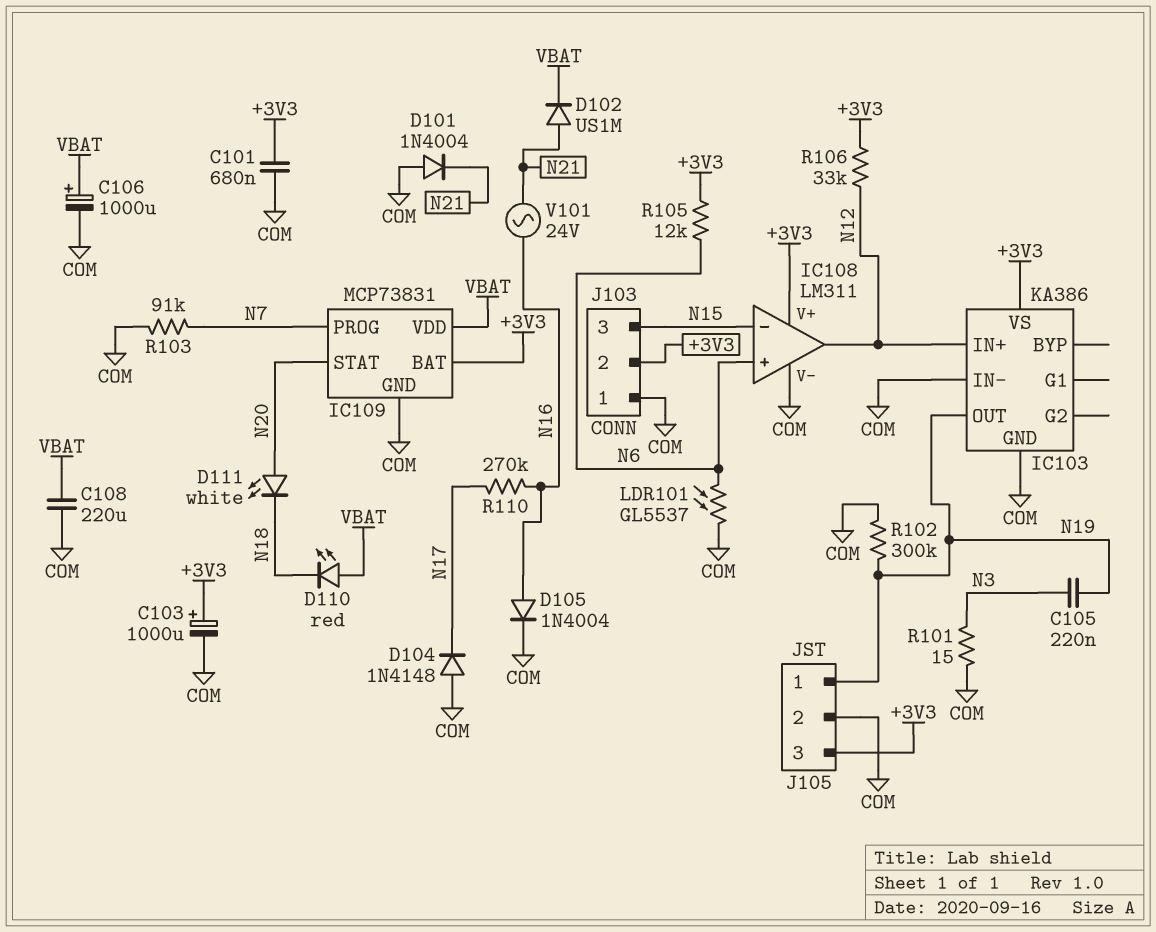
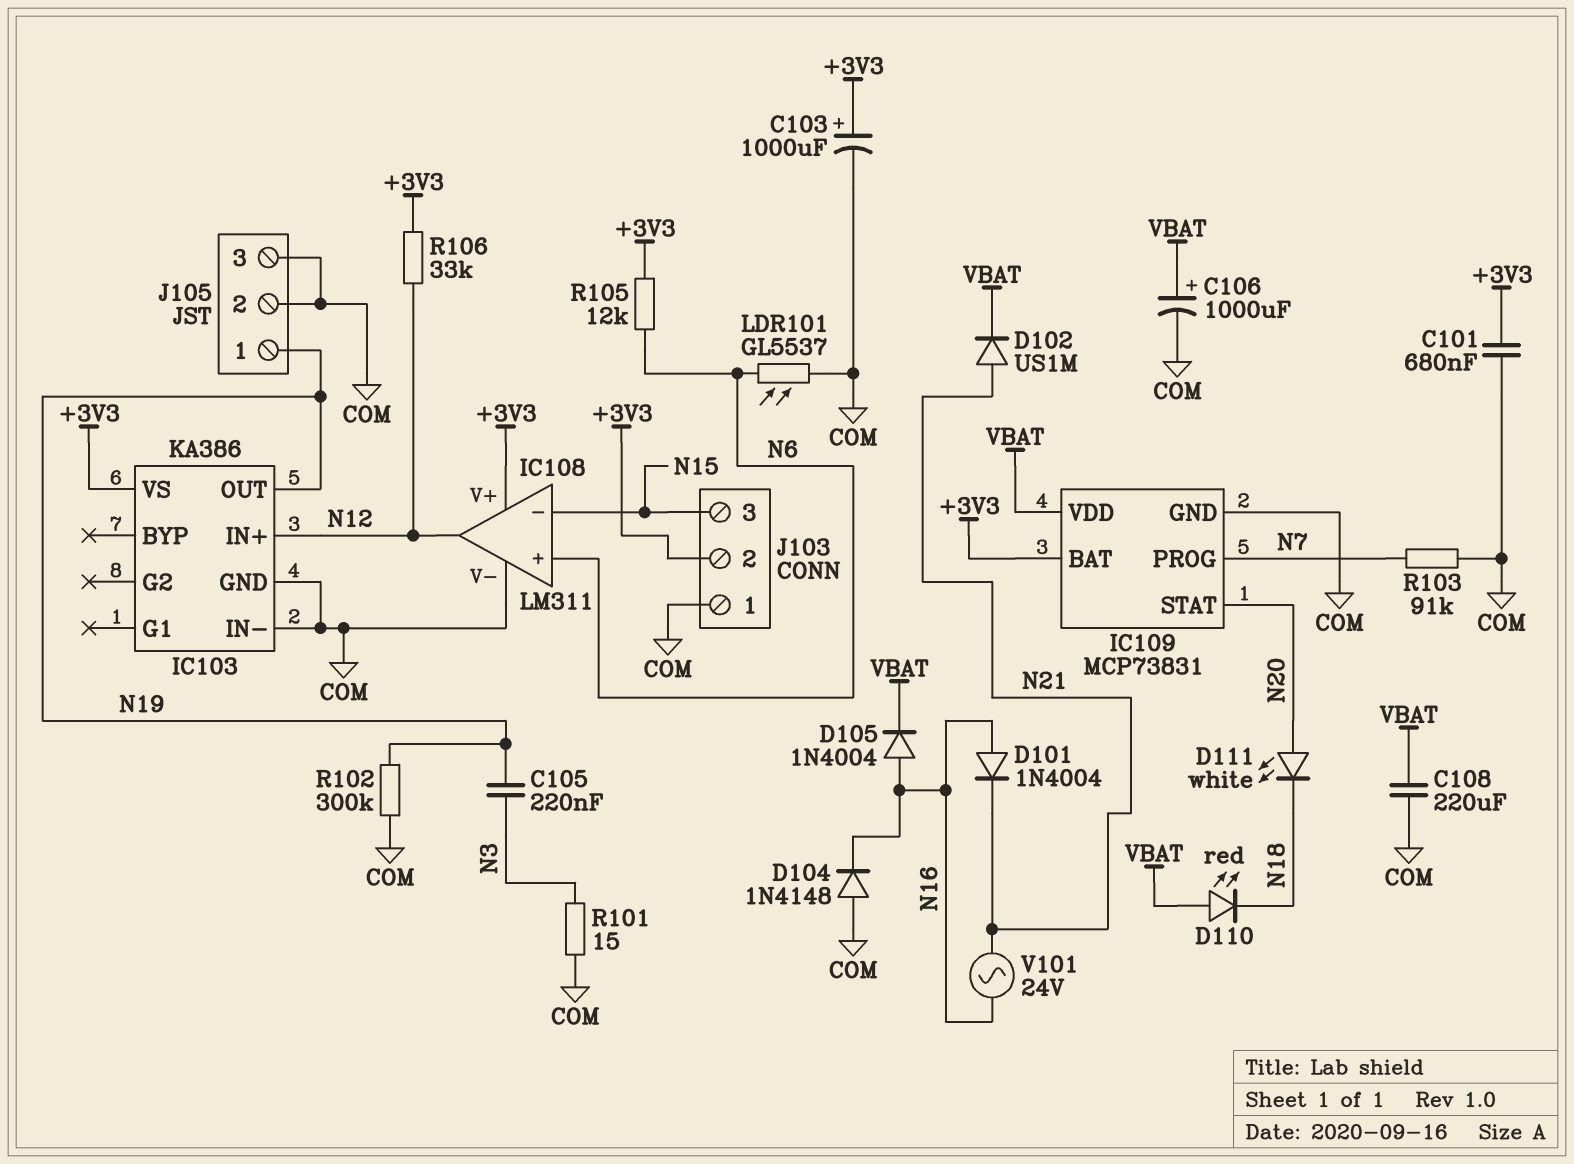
D101: diode 1N4004 (A COM, K N21) -> diode 1N4004 (A N16, K N21)
D104: diode 1N4148 (A COM, K N17) -> diode 1N4148 (A COM, K N16)
D105: diode 1N4004 (A N16, K COM) -> diode 1N4004 (A N16, K VBAT)
J105 pin 3: +3V3 -> COM
R110: 270k (N16, N17) -> none

